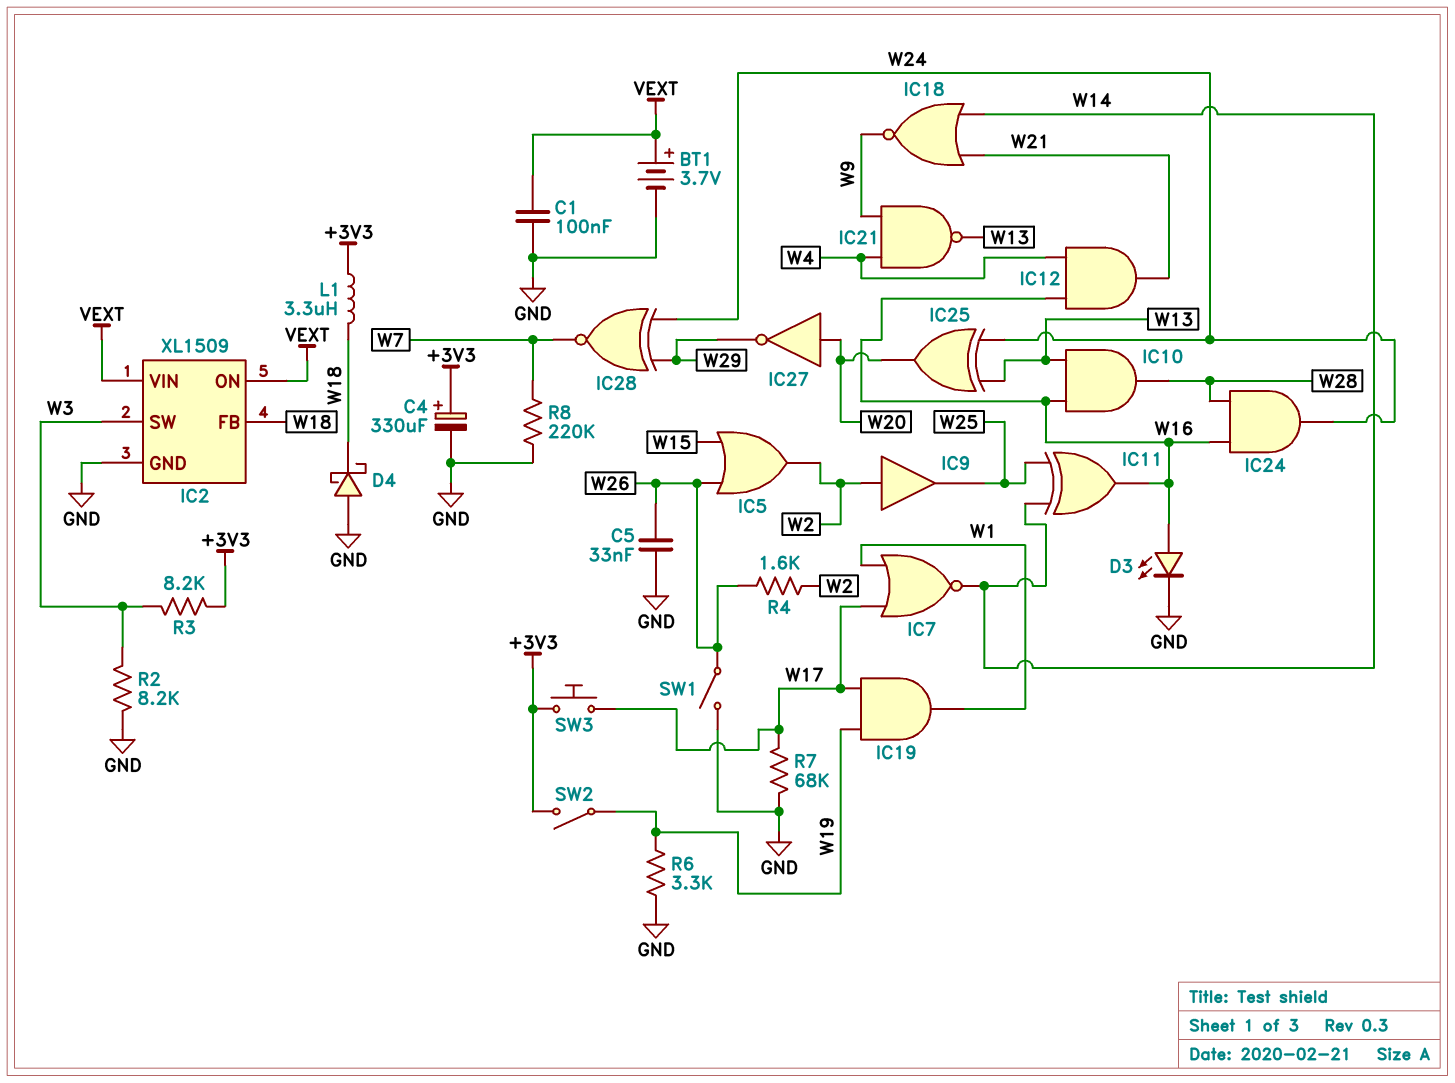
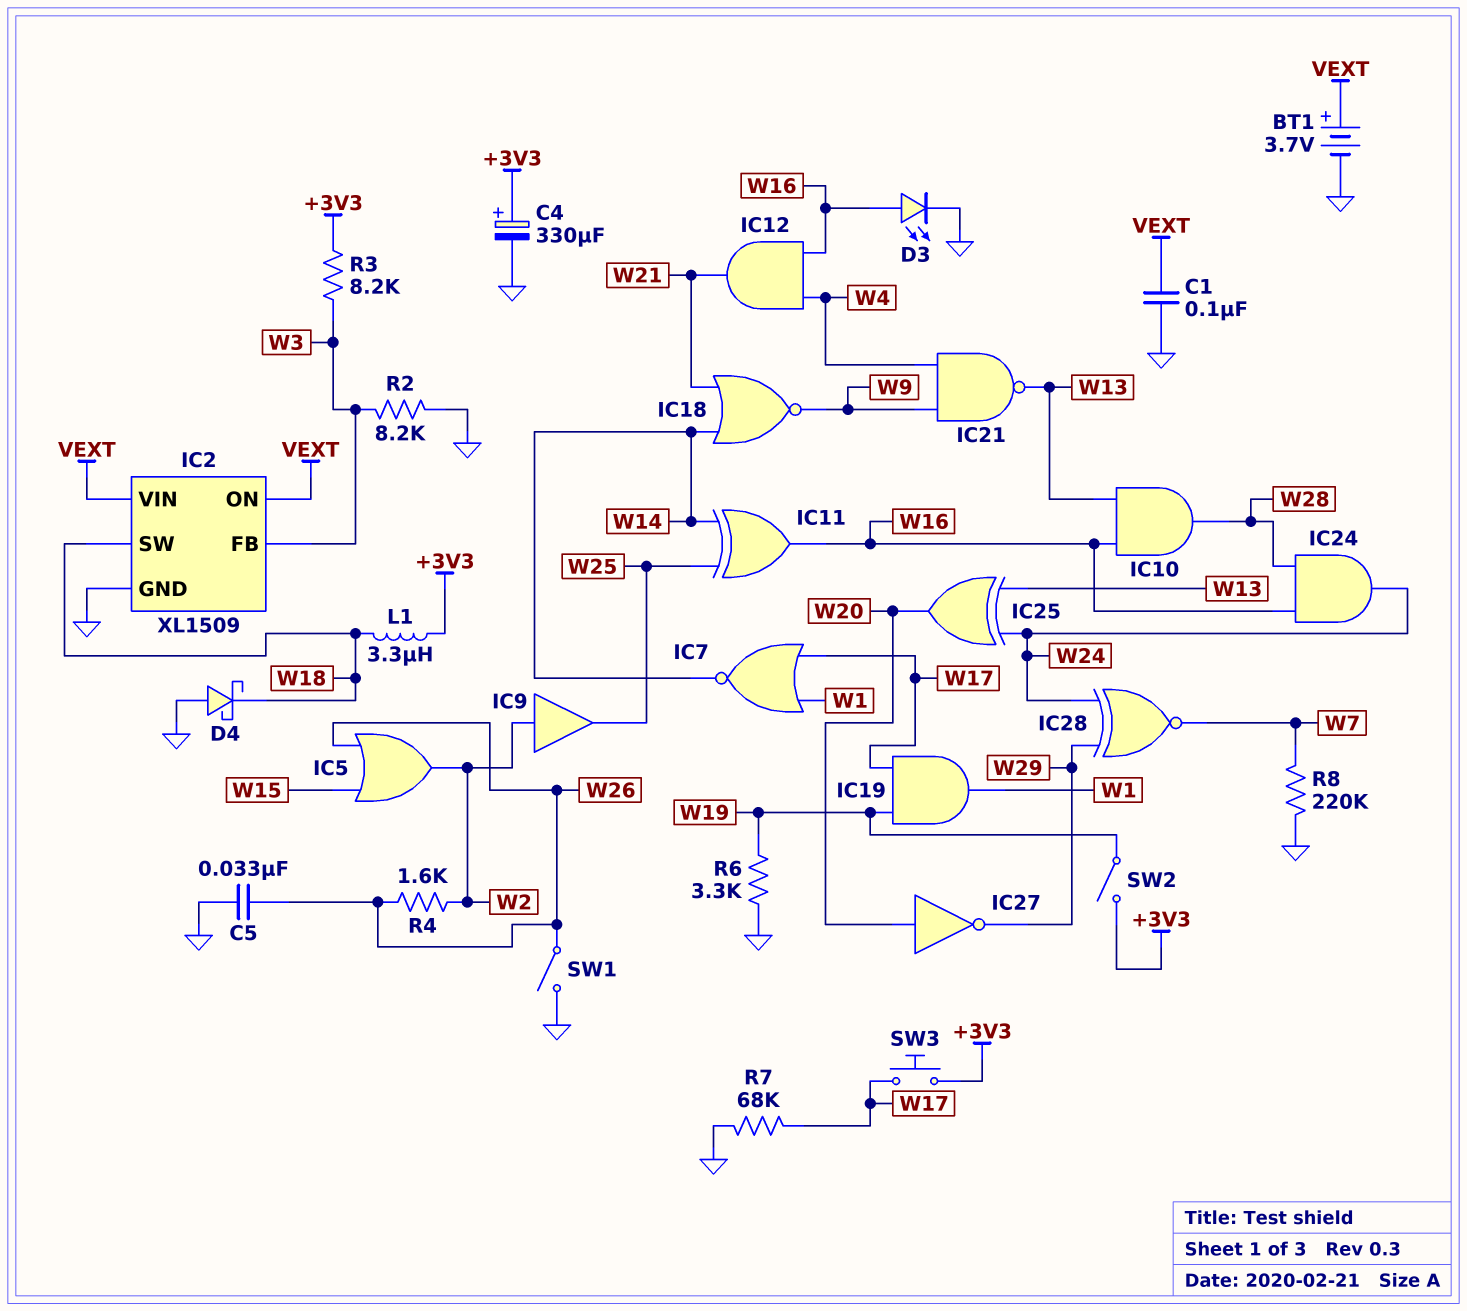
IC2 pin FB: W18 -> W3
IC2 pin SW: W3 -> W18

